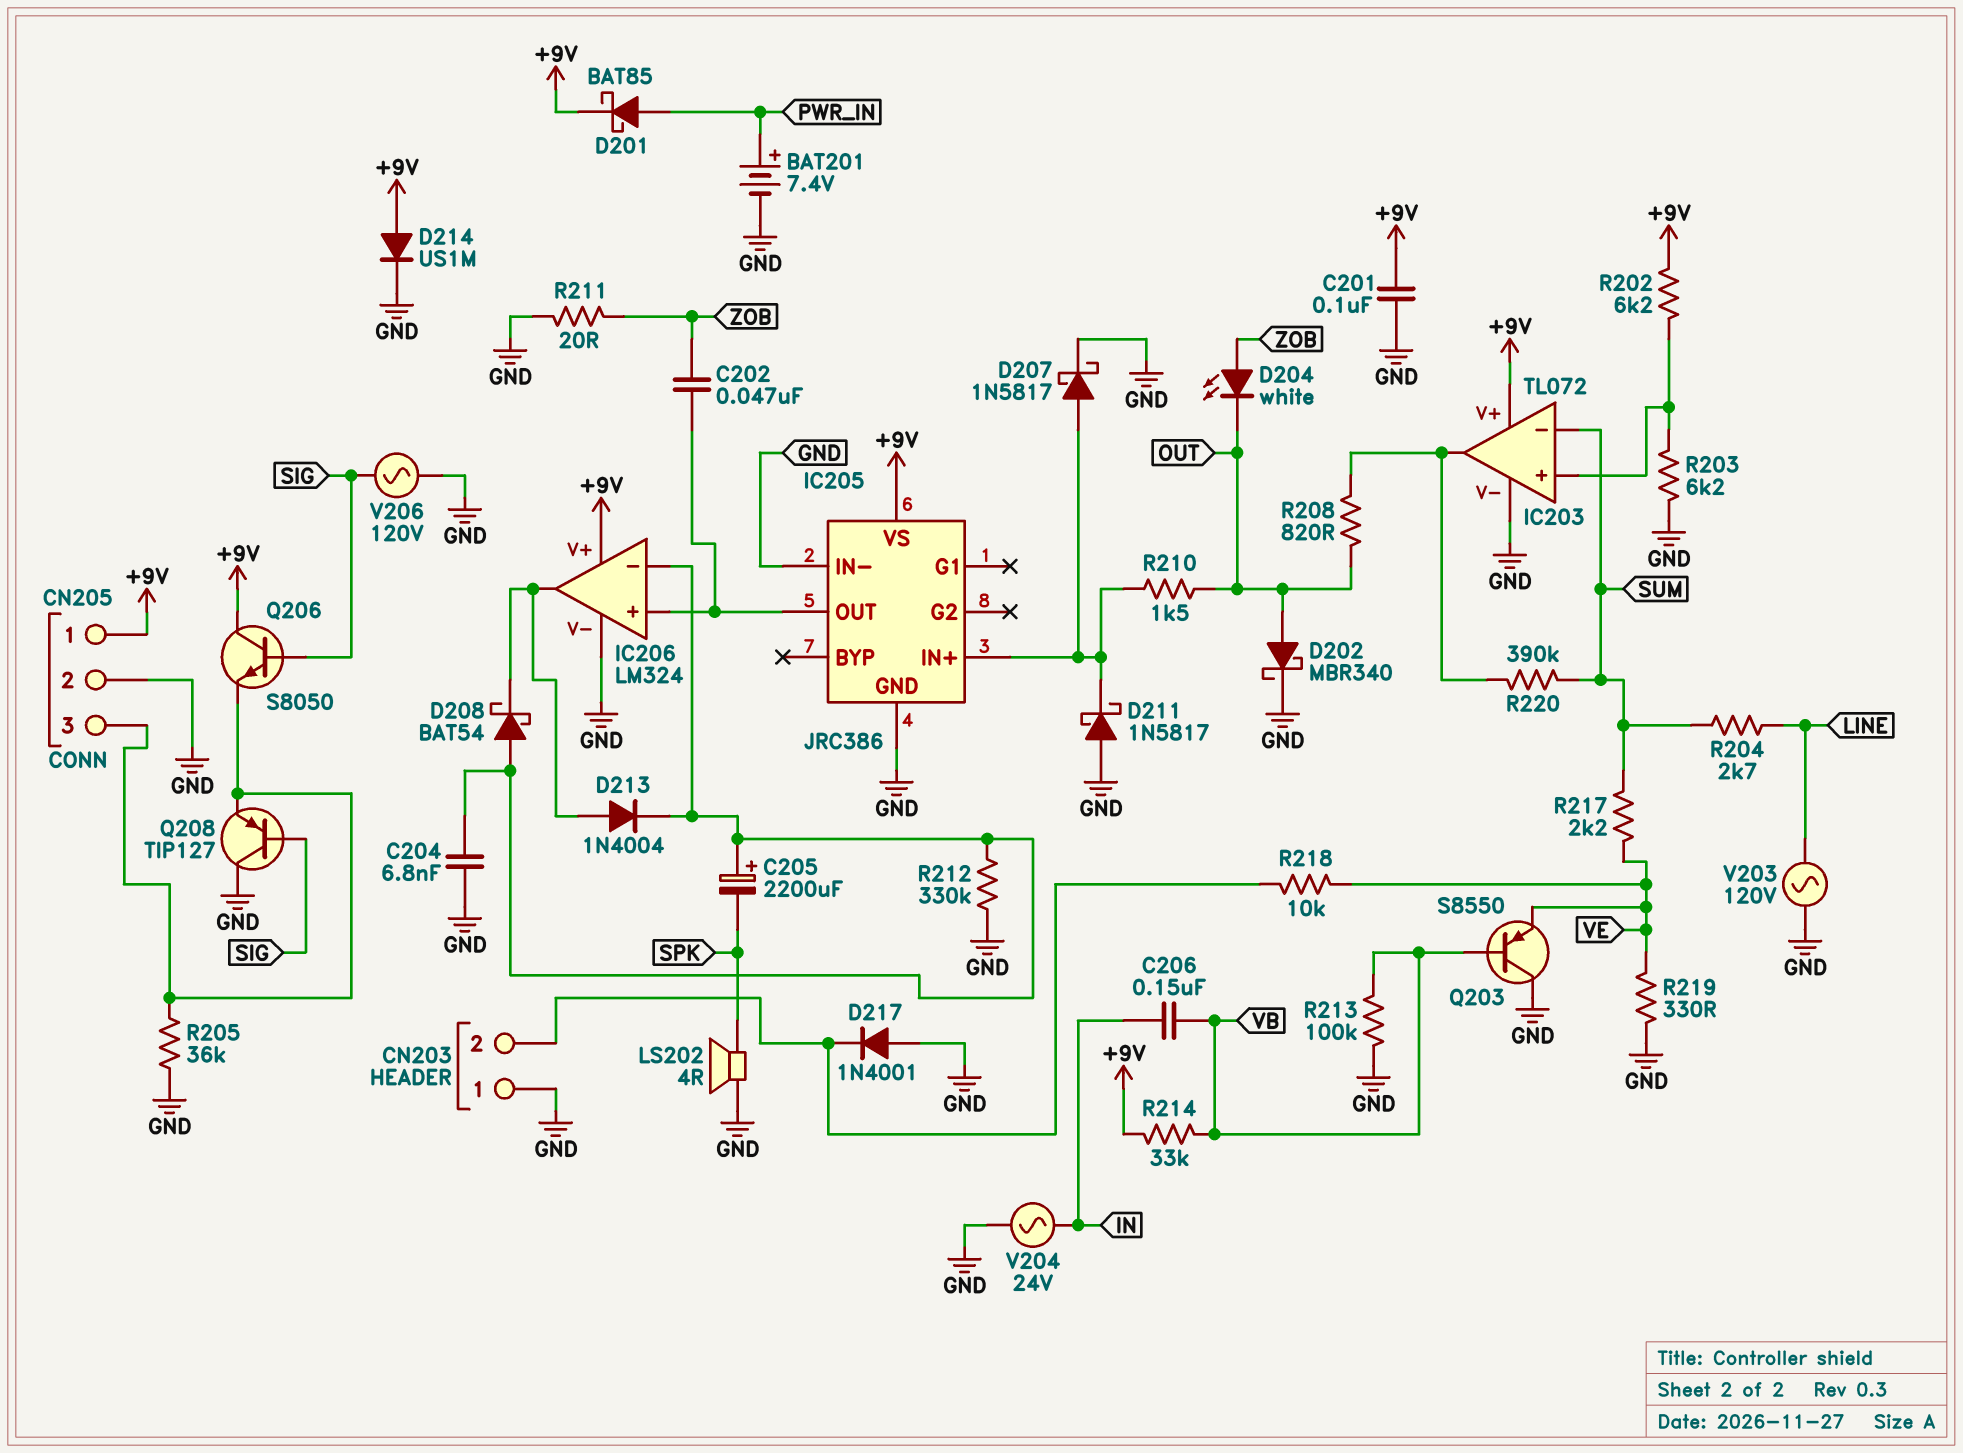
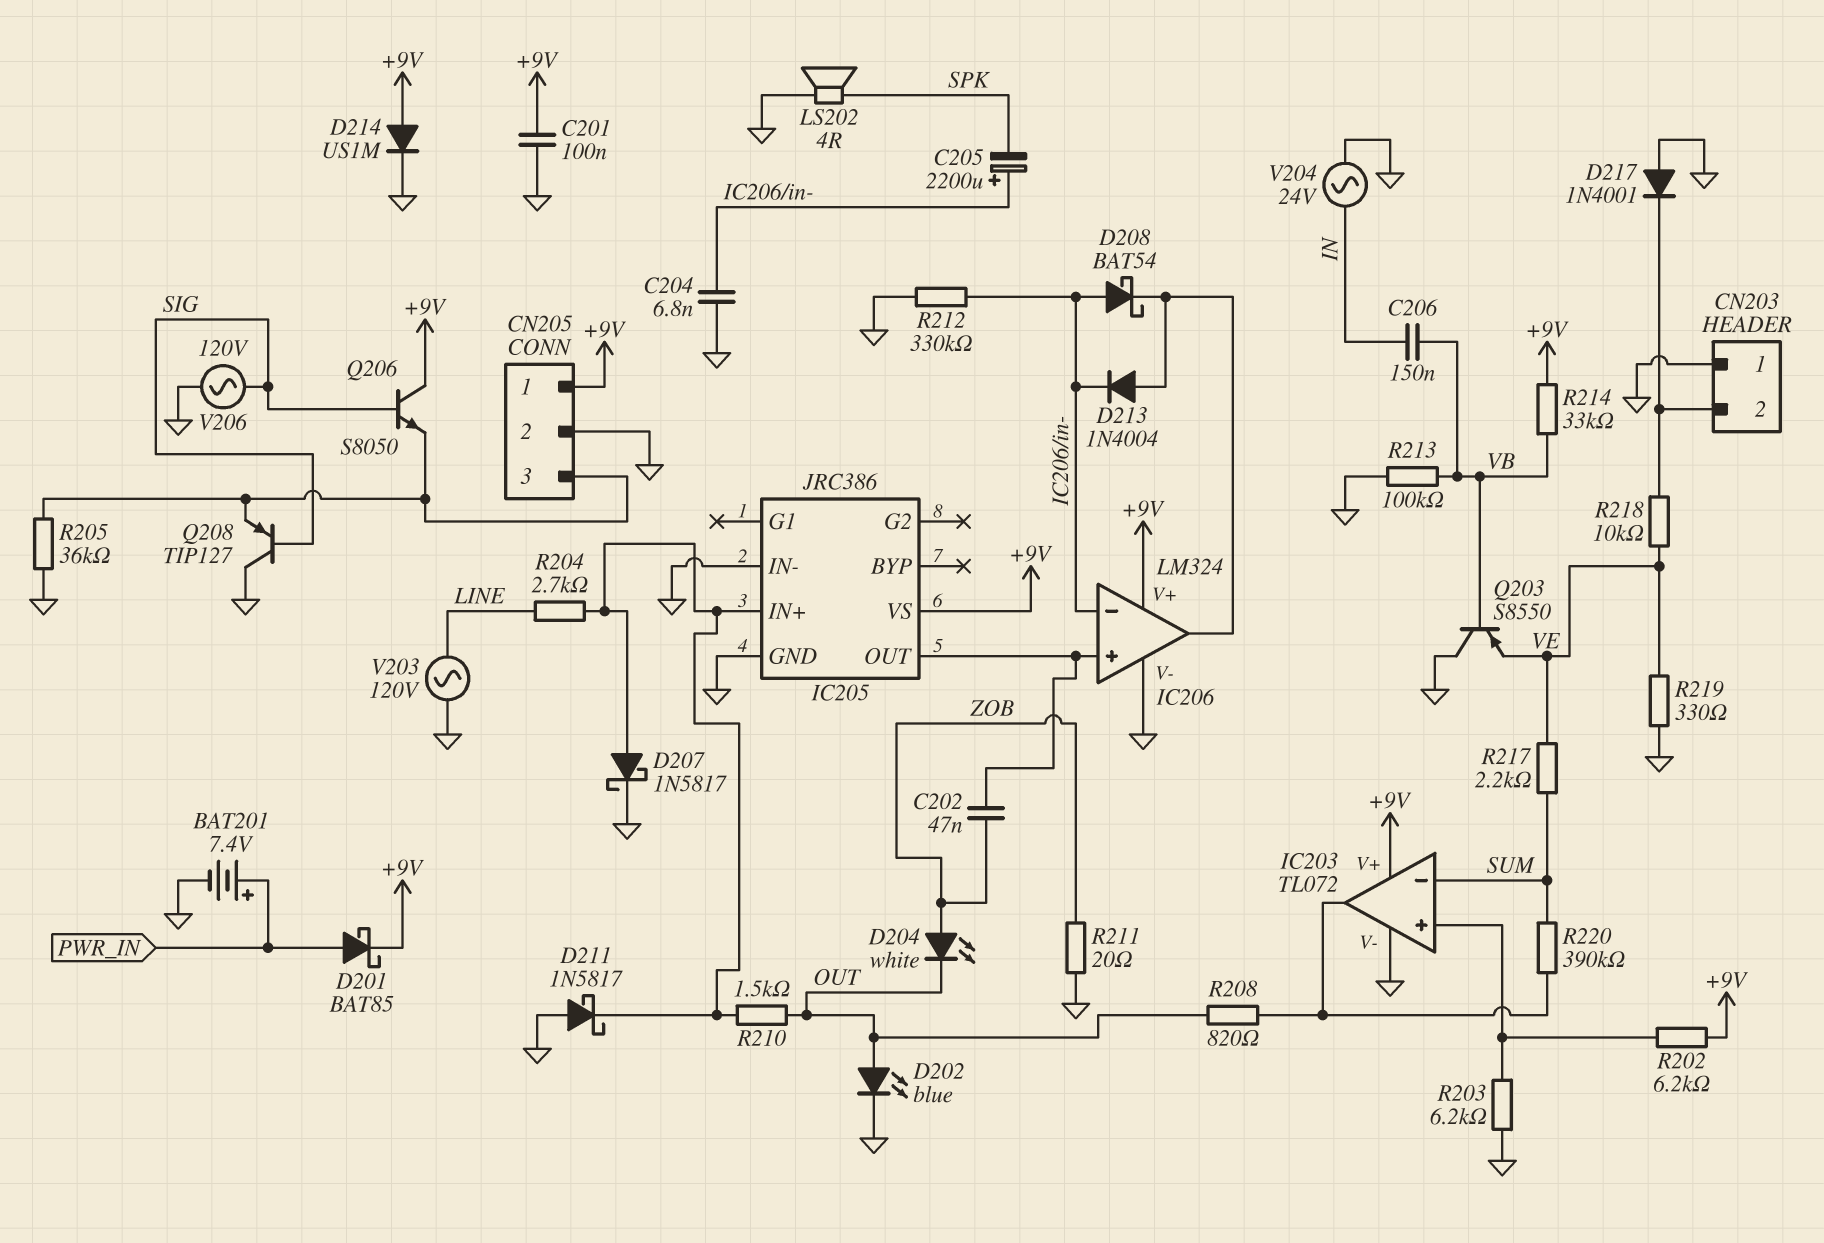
D202: schottky MBR340 (A OUT, K GND) -> LED blue (A OUT, K GND)
R204: 2.7k (LINE, SUM) -> 2.7k (IC205/IN+, LINE)

